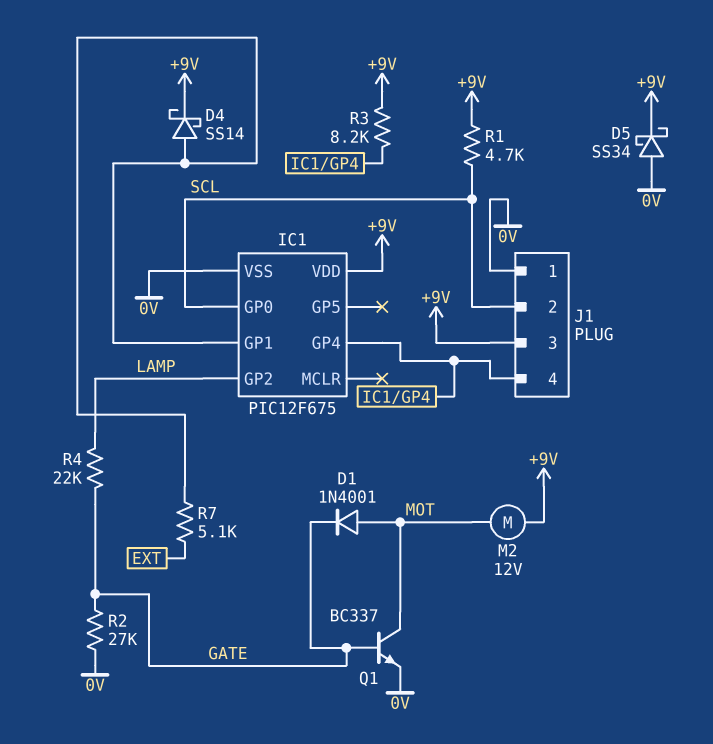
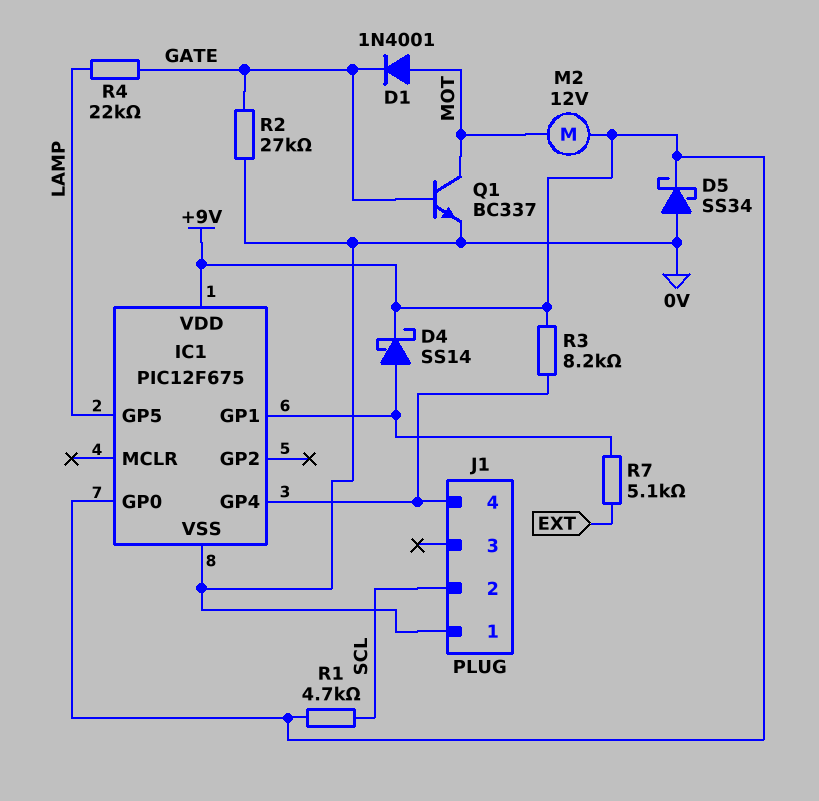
IC1 pin GP0: SCL -> +9V
IC1 pin GP2: LAMP -> none
IC1 pin GP5: none -> LAMP
J1 pin 3: +9V -> none

